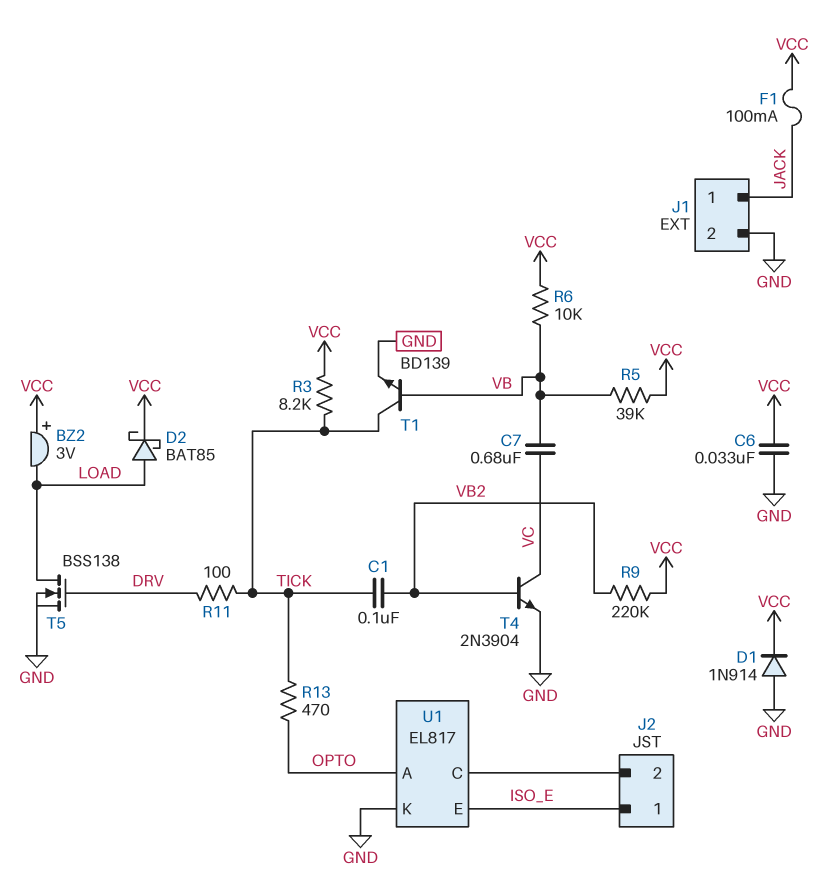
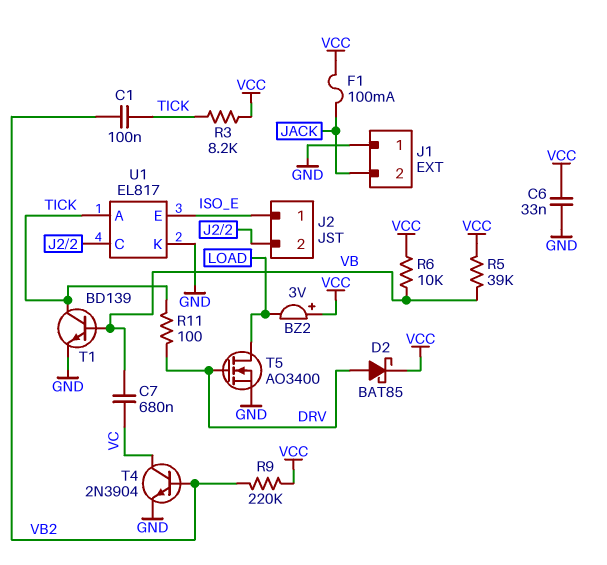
D1: diode 1N914 (A GND, K VCC) -> none
D2: schottky BAT85 (A LOAD, K VCC) -> schottky BAT85 (A DRV, K VCC)
J1 pin 1: JACK -> GND
J1 pin 2: GND -> JACK
R13: 470 (OPTO, TICK) -> none
T5: NMOS BSS138 (G DRV, D LOAD, S GND) -> NMOS AO3400 (G DRV, D LOAD, S GND)
U1 pin A: OPTO -> TICK

